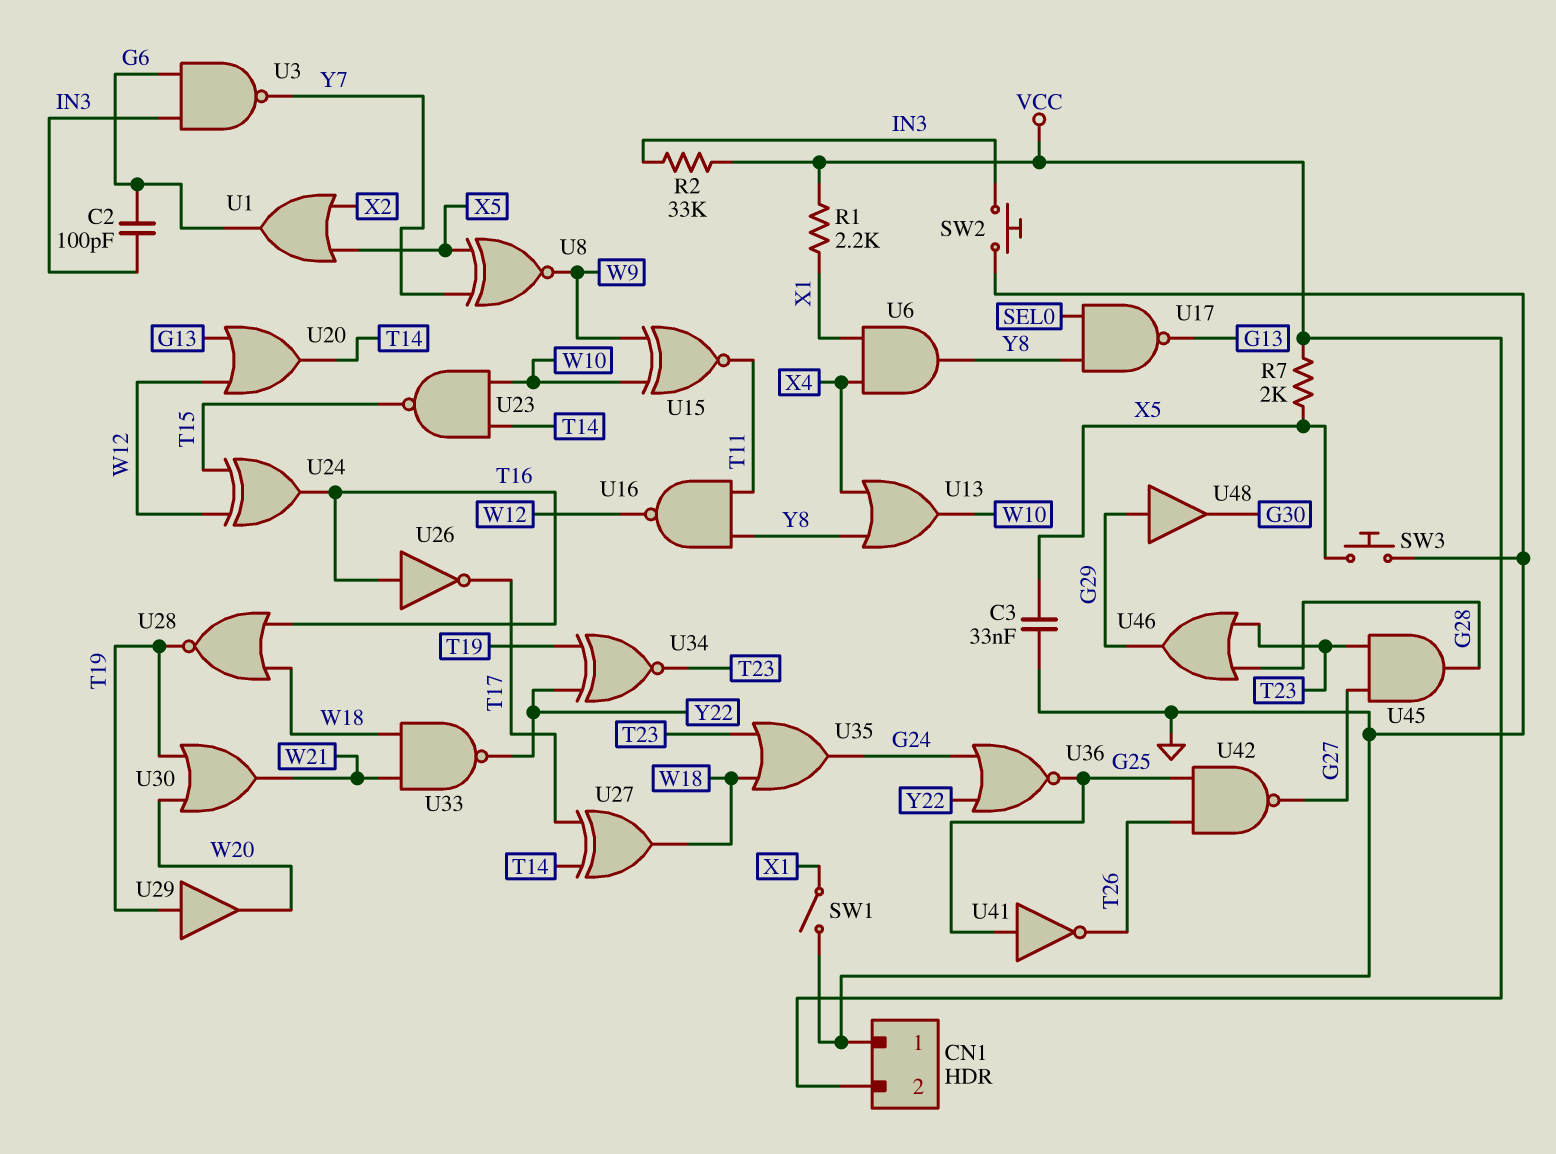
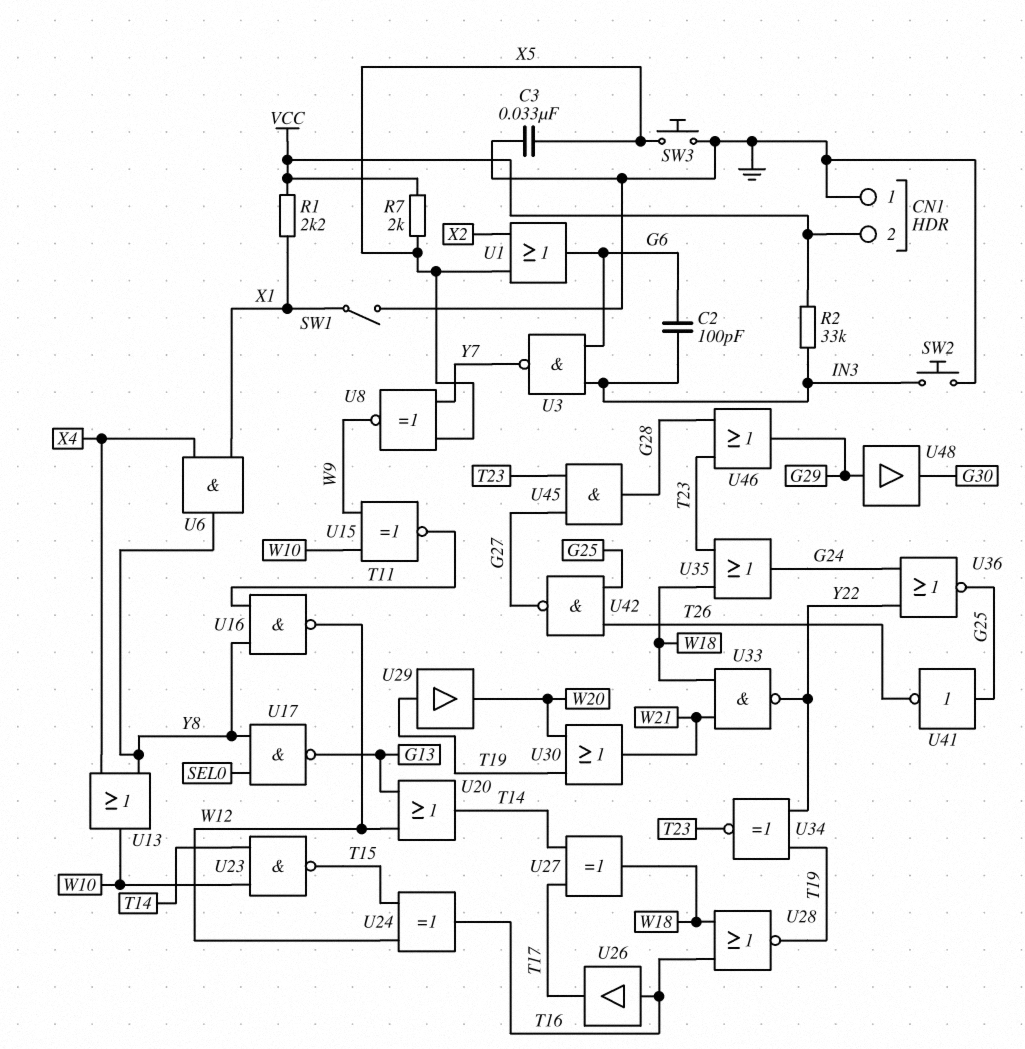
U26: NOT (in T16, out T17) -> buffer (in T16, out T17)

